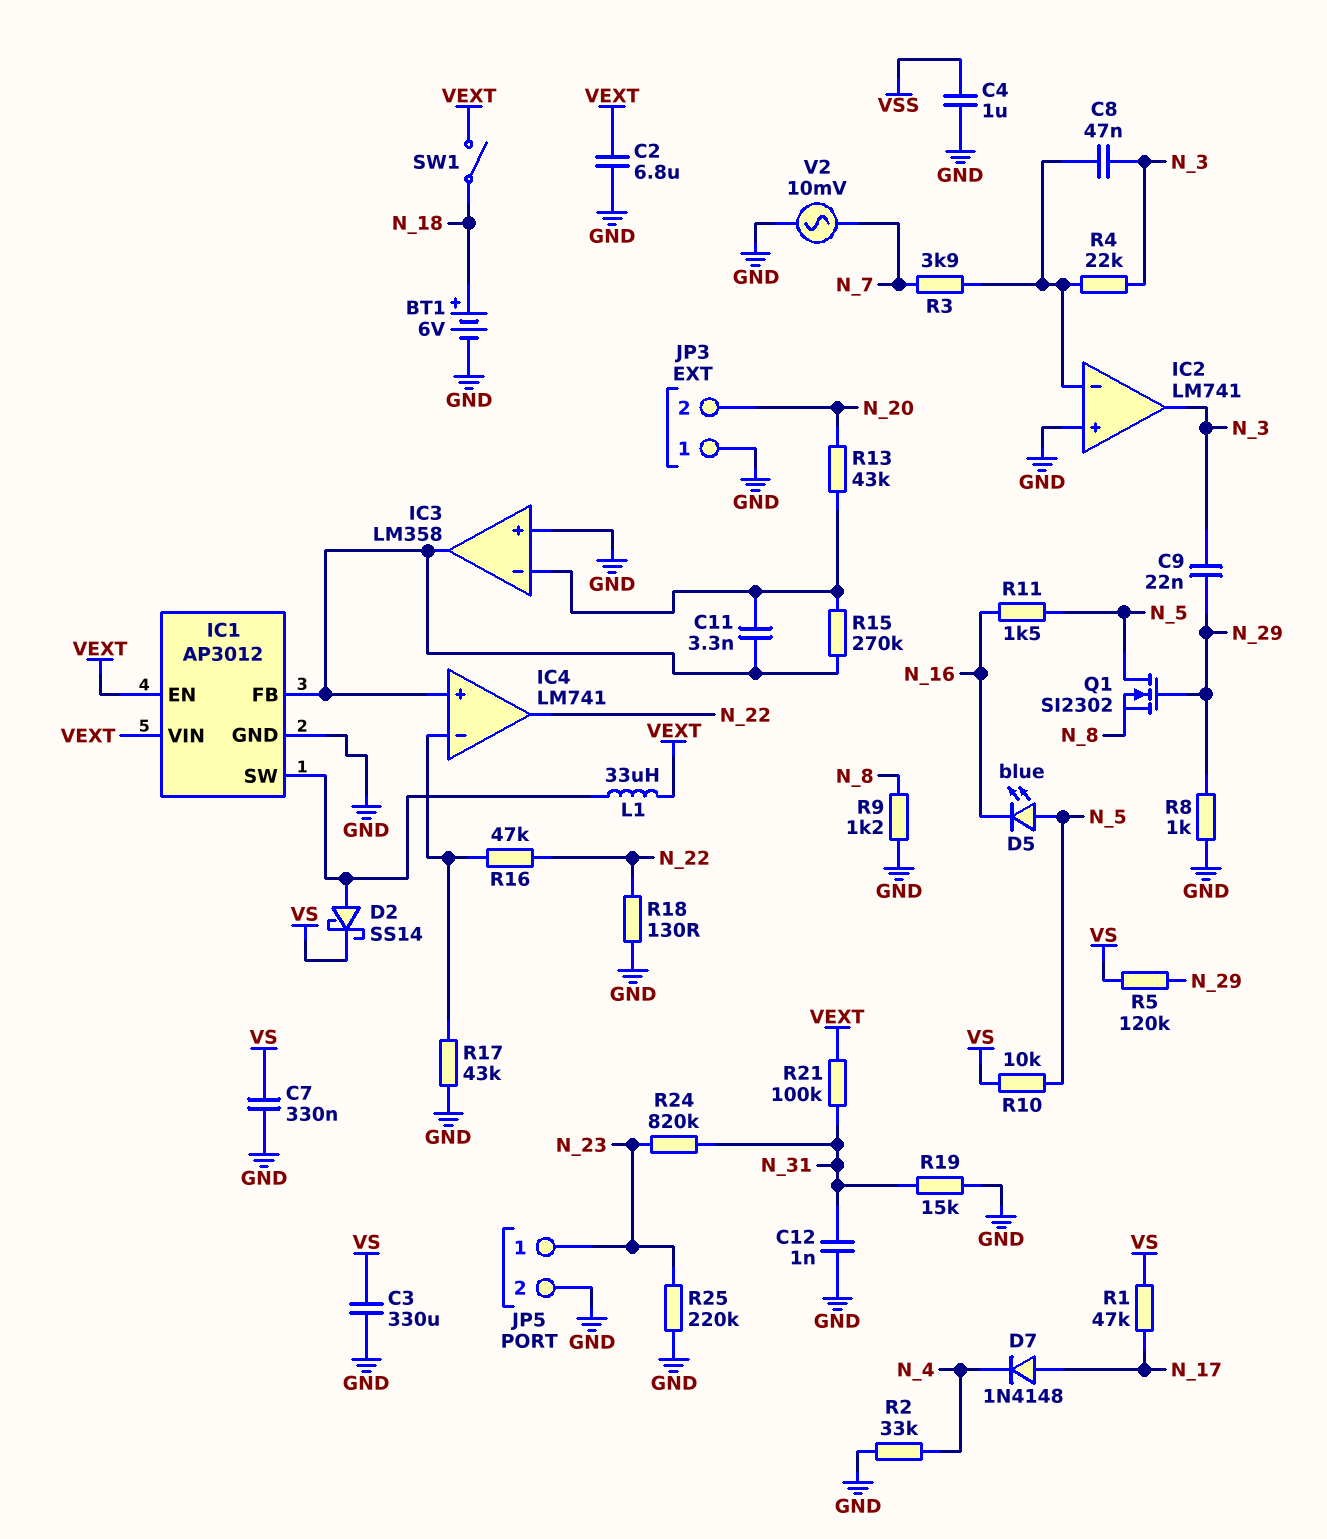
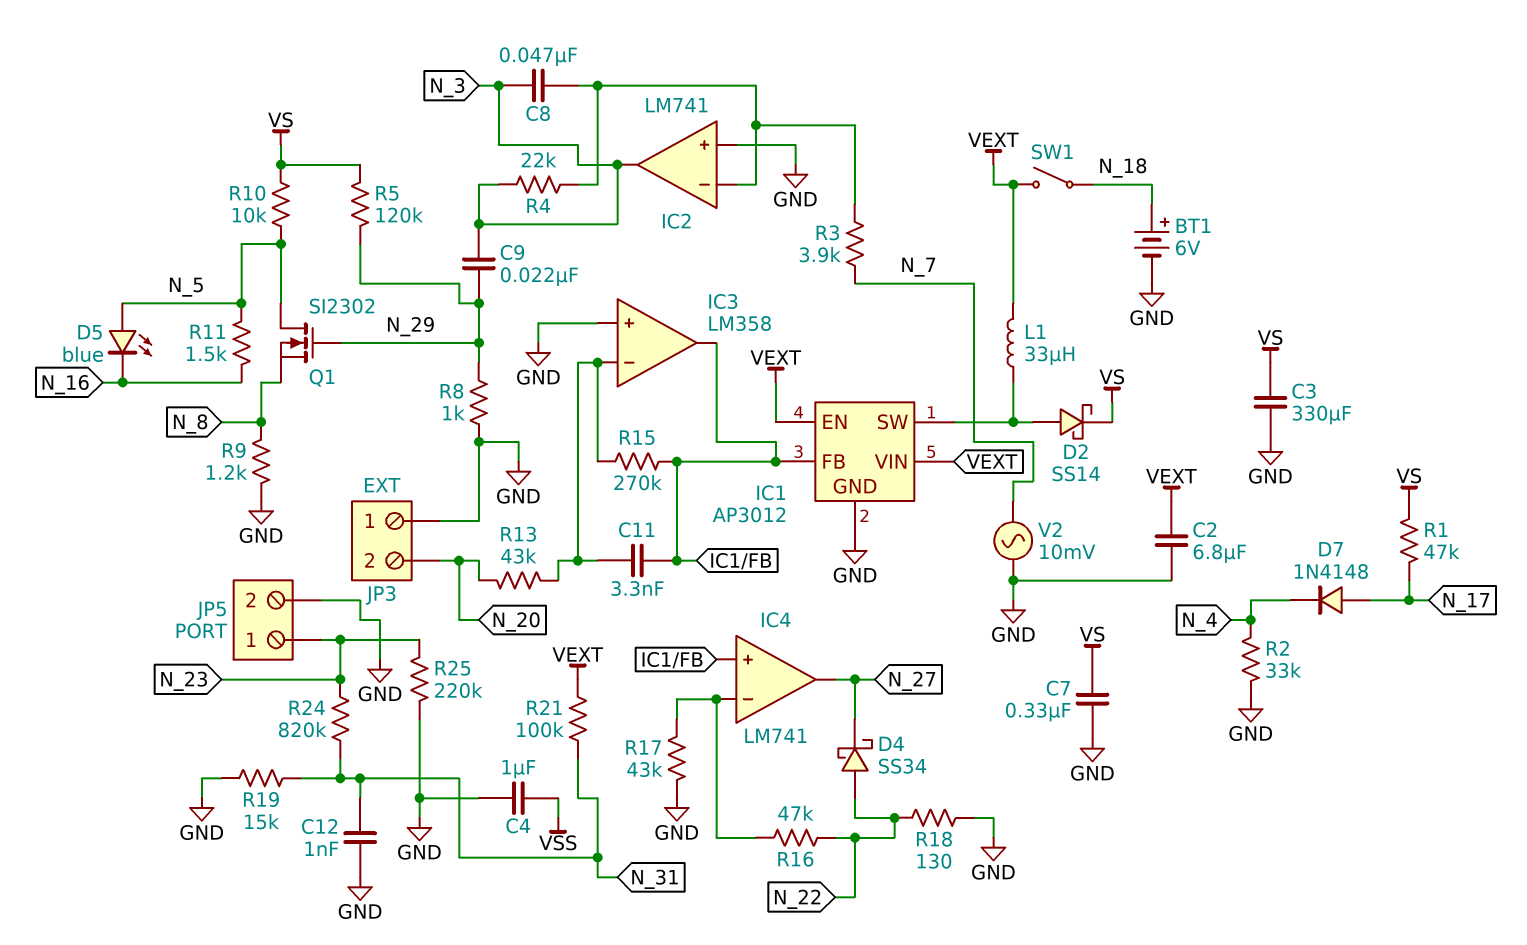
D4: none -> schottky SS34 (A N_22, K N_27)
IC4 pin out: N_22 -> N_27

